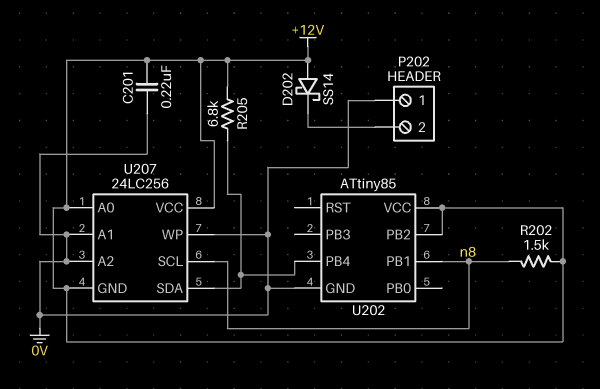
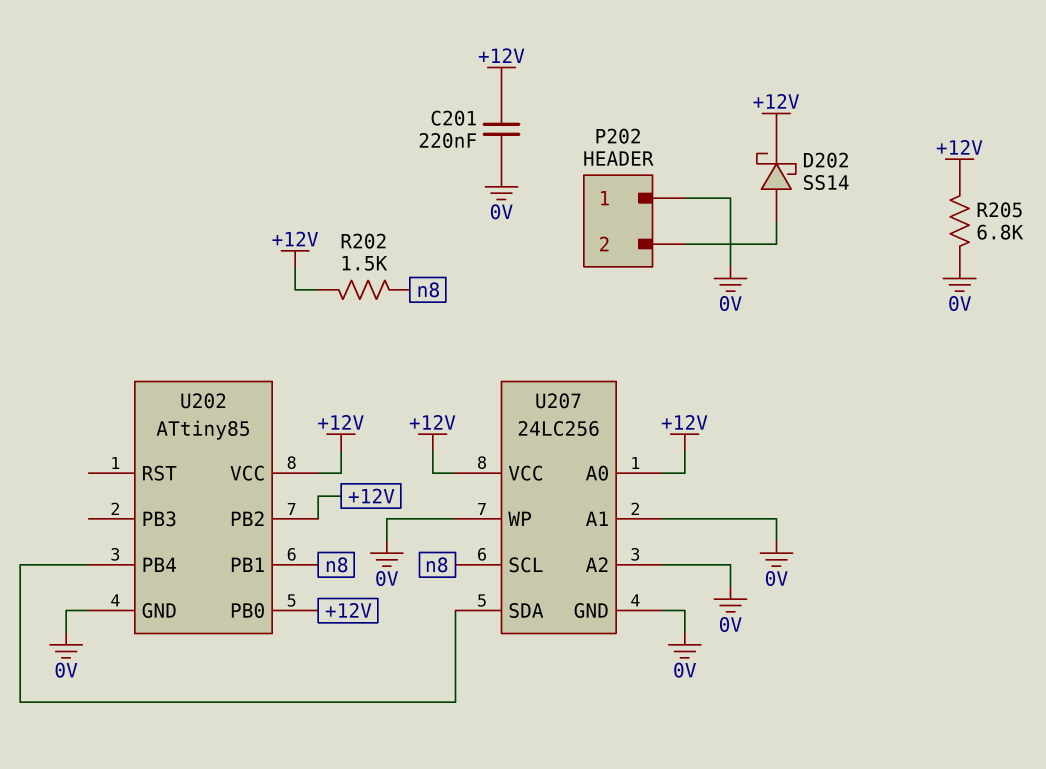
D202: schottky SS14 (A +12V, K P202/2) -> schottky SS14 (A P202/2, K +12V)
R205: 6.8k (+12V, U202/PB4) -> 6.8k (+12V, 0V)
U202 pin PB0: none -> +12V
U207 pin GND: +12V -> 0V

